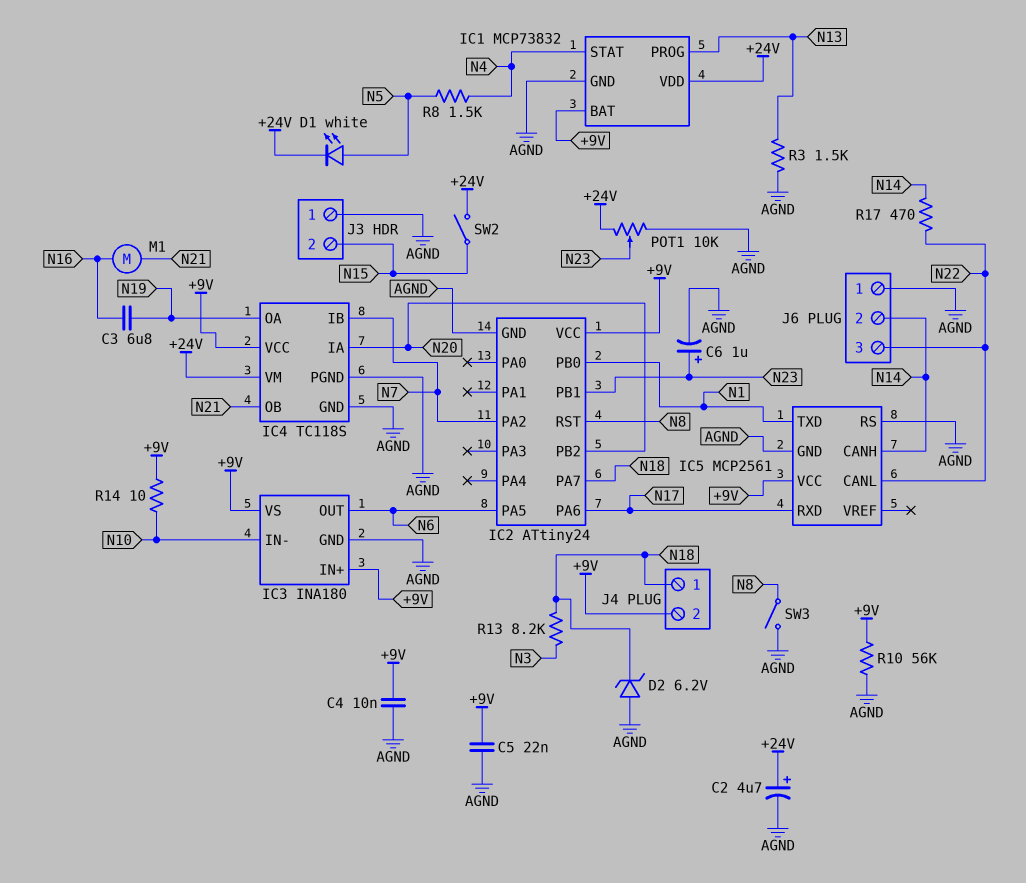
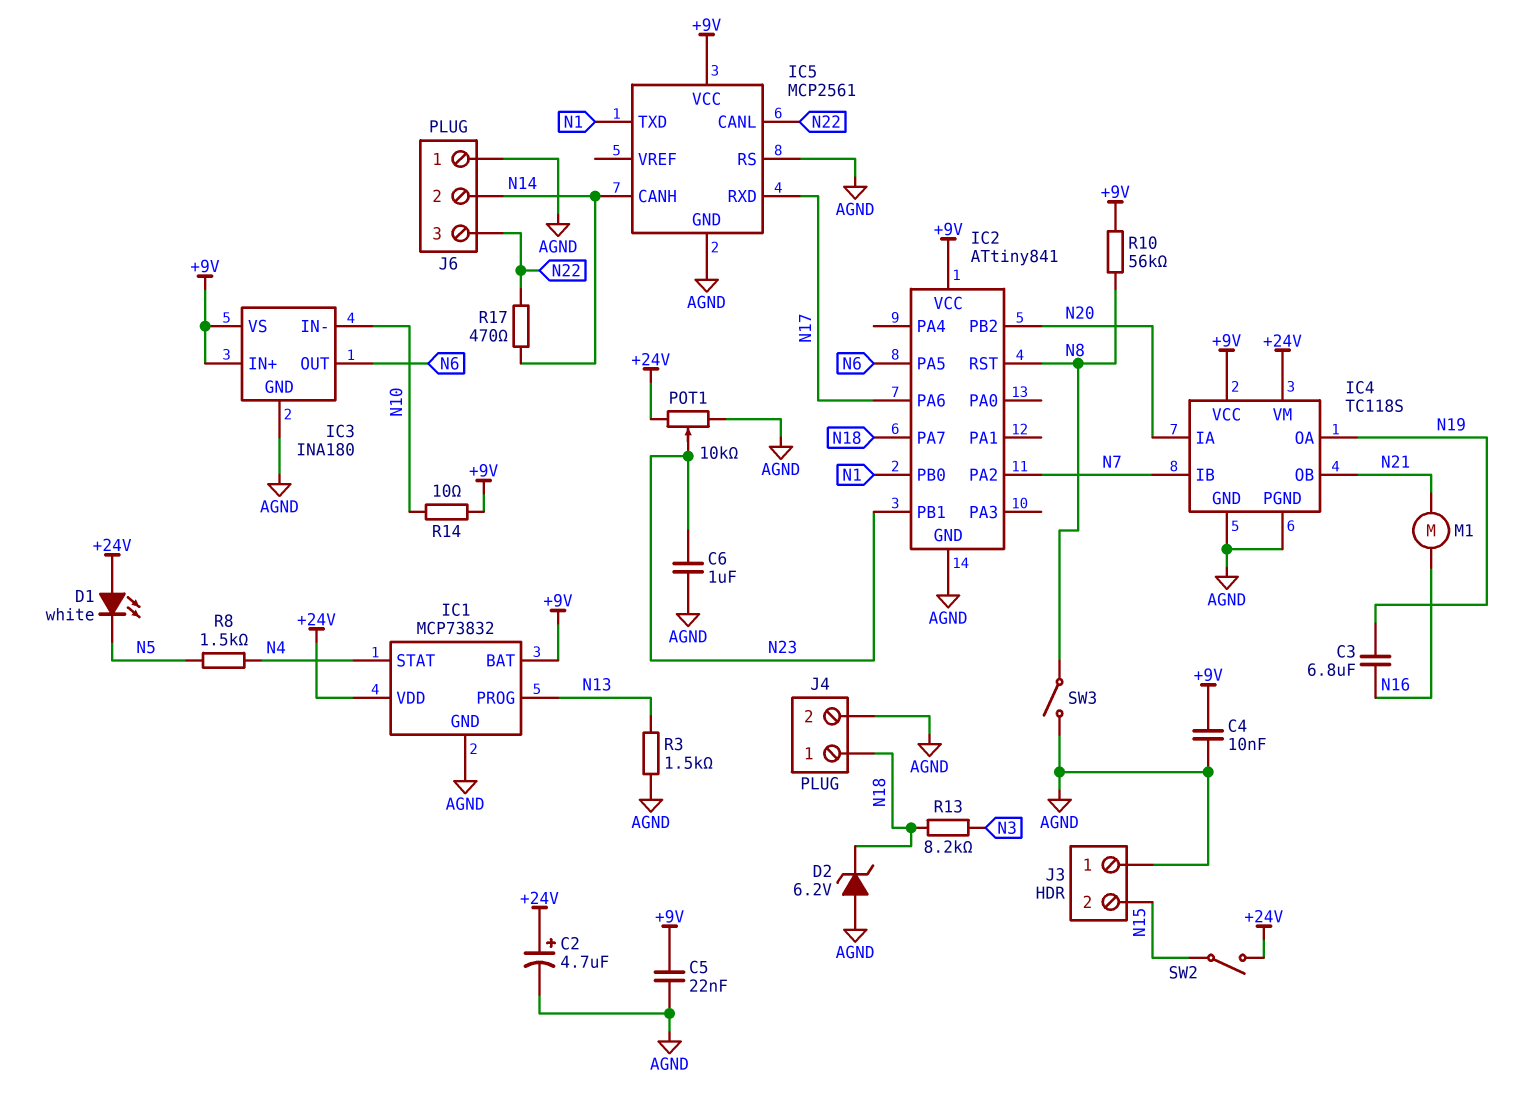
C6: 1uF (plus N23, minus AGND) -> 1uF (AGND, N23)
D1: LED white (A N5, K +24V) -> LED white (A +24V, K N5)
IC2: ATtiny24 -> ATtiny841
J4 pin 2: +9V -> AGND
R10: 56k (+9V, AGND) -> 56k (+9V, N8)

